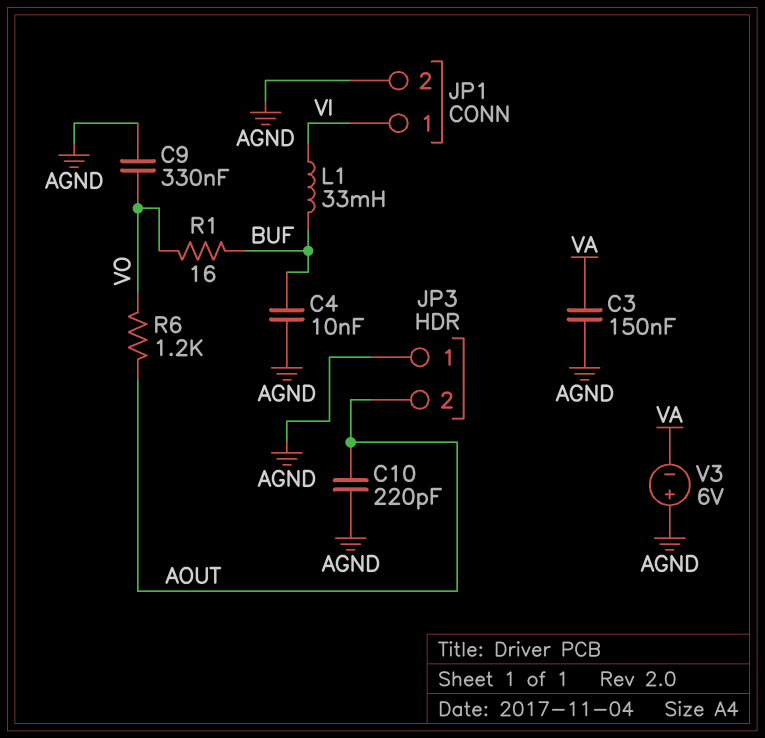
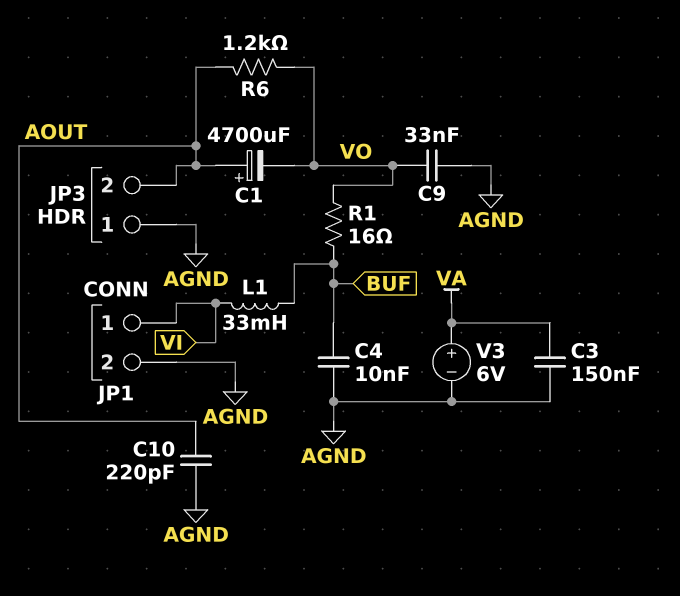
C1: none -> 4700uF (plus AOUT, minus VO)
C9: 330nF (AGND, VO) -> 33nF (AGND, VO)
V3: 6V (plus AGND, minus VA) -> 6V (plus VA, minus AGND)

